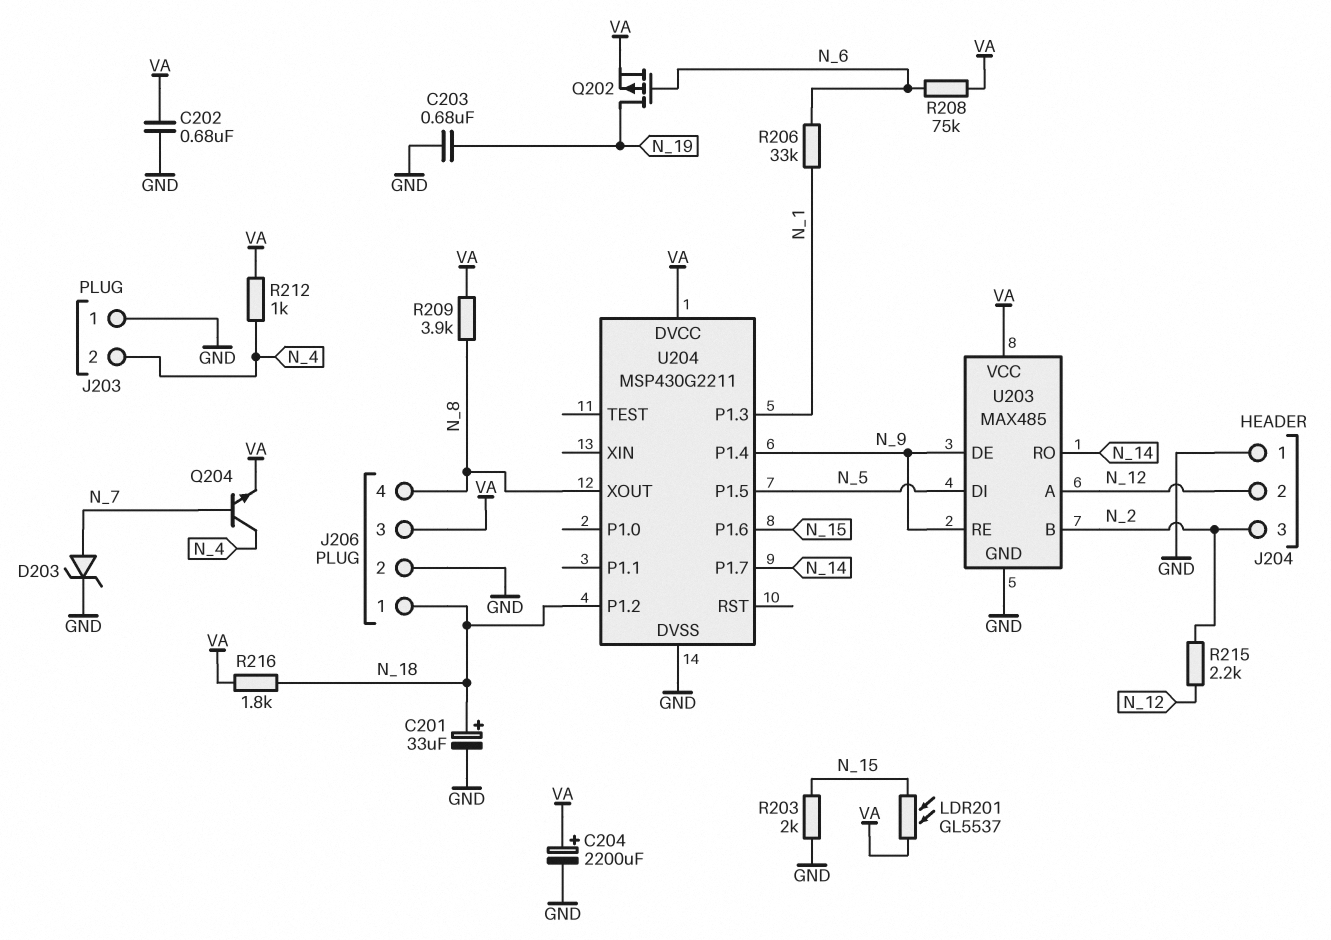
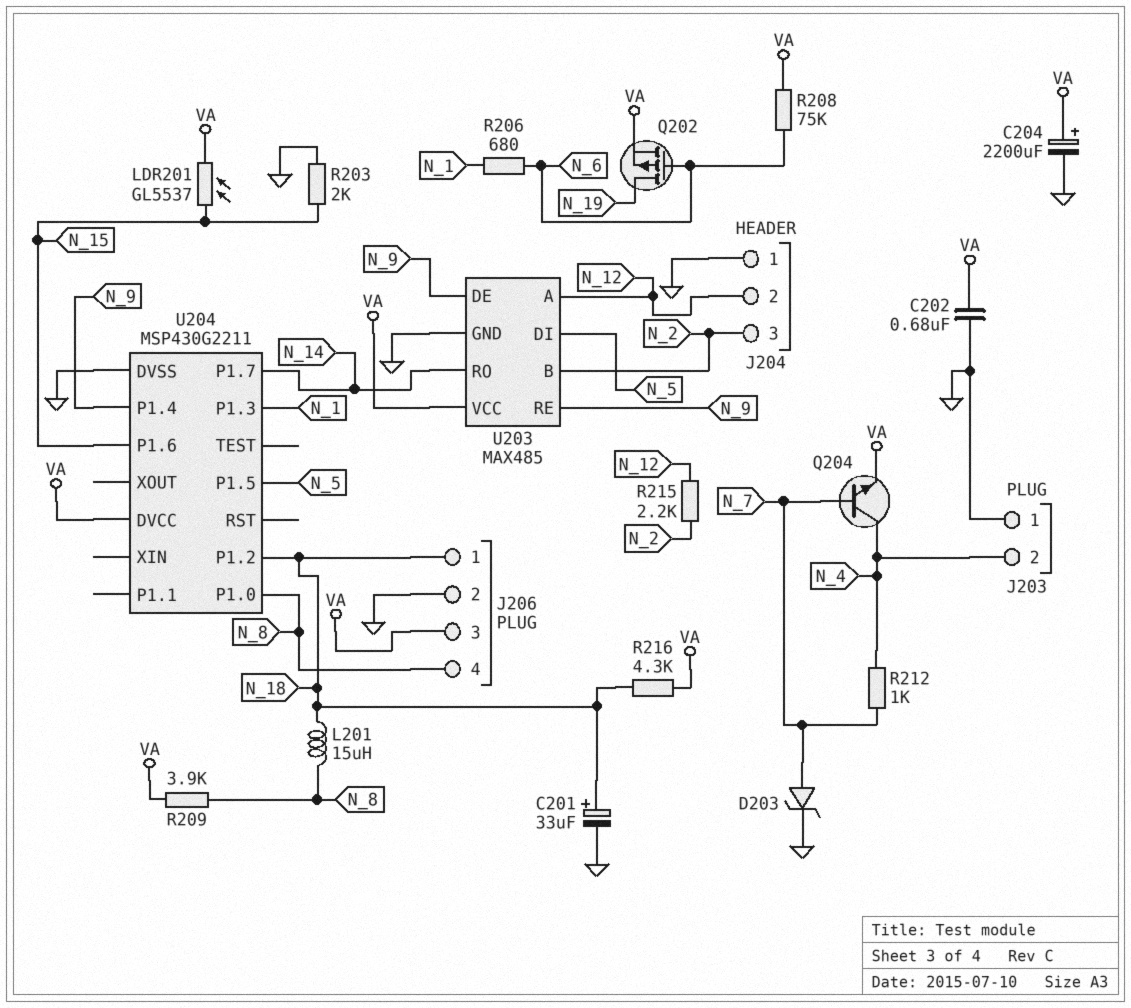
C203: 680nF (GND, N_19) -> none
L201: none -> 15uH (N_8, N_18)
R206: 33k (N_1, N_6) -> 680 (N_1, N_6)
R212: 1k (N_4, VA) -> 1k (N_4, N_7)
R216: 1.8k (N_18, VA) -> 4.3k (N_18, VA)
U204 pin P1.0: none -> N_8
U204 pin XOUT: N_8 -> none

